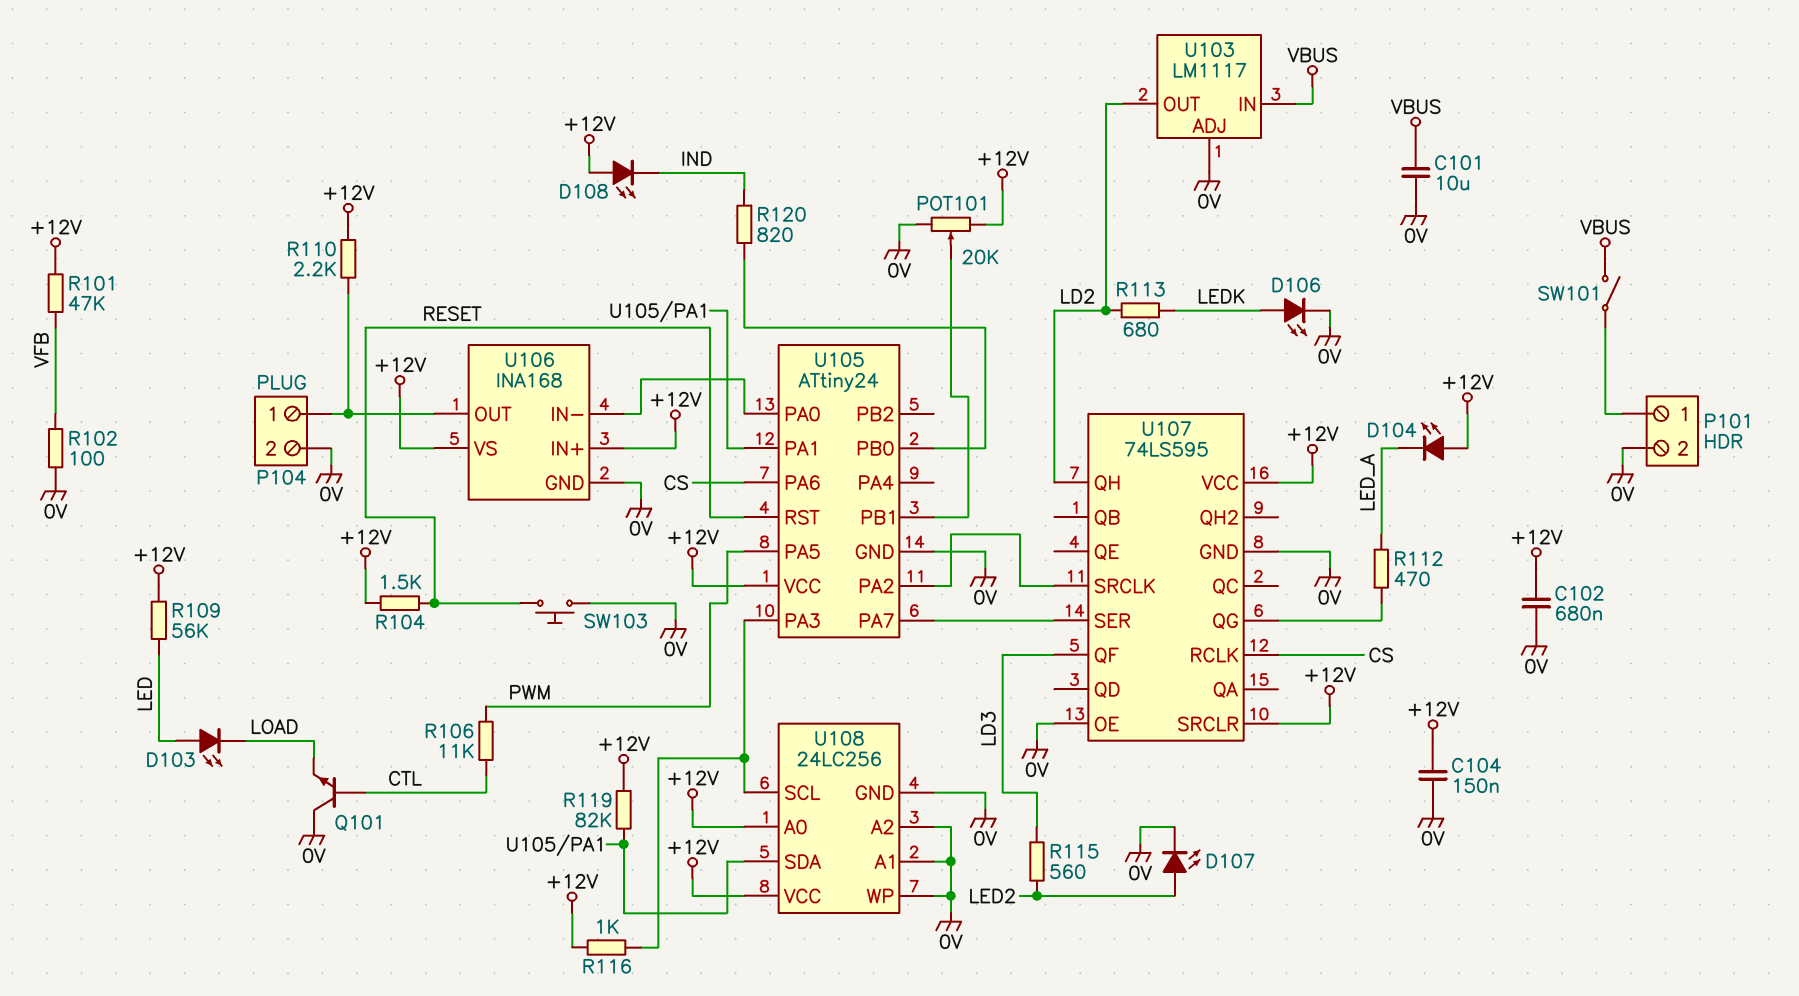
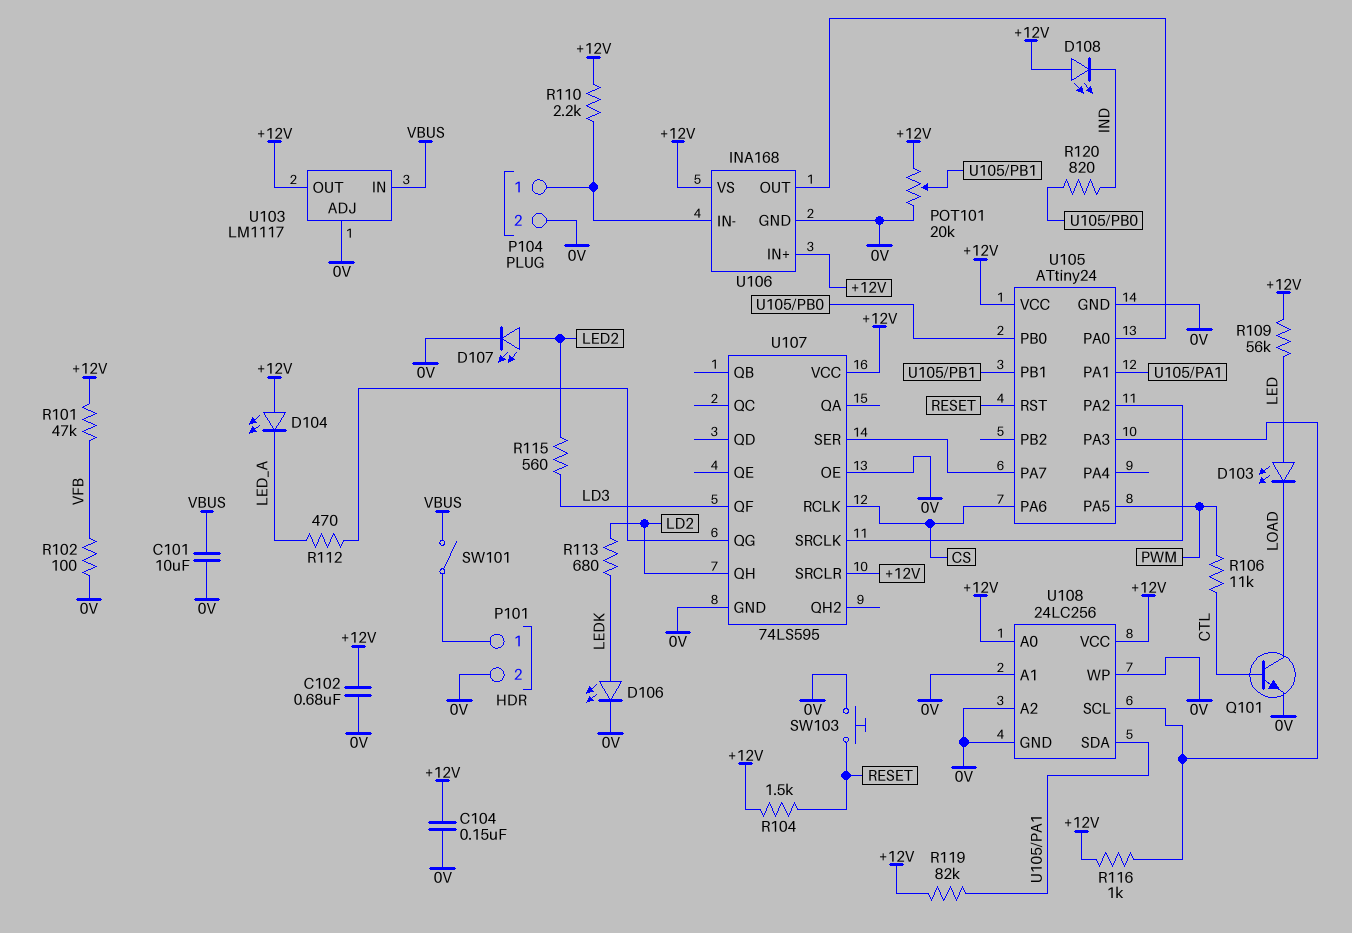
Q101: NPN (B CTL, C 0V, E LOAD) -> NPN (B CTL, C LOAD, E 0V)
U103 pin OUT: LD2 -> +12V
U106 pin IN-: U105/PA0 -> P104/1
U106 pin OUT: P104/1 -> U105/PA0

